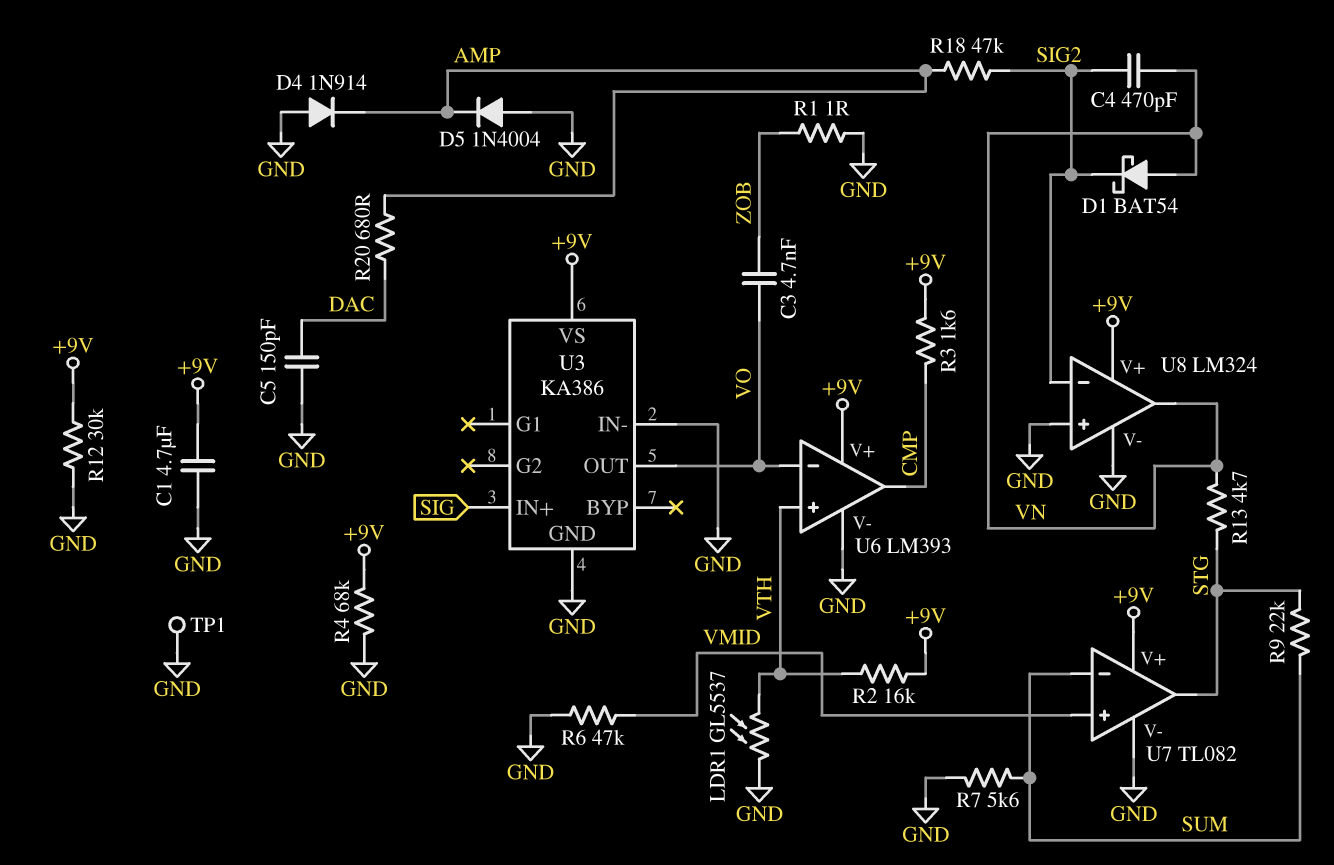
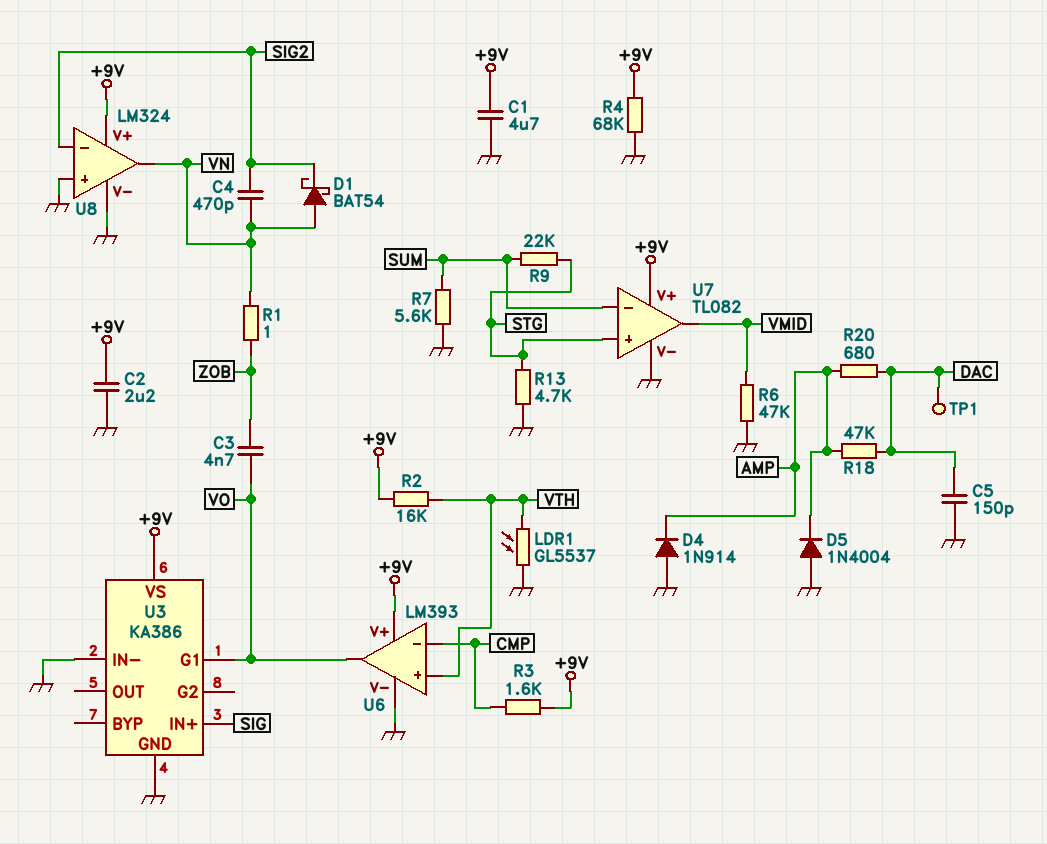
C2: none -> 2.2uF (+9V, GND)
R1: 1 (GND, ZOB) -> 1 (VN, ZOB)
R12: 30k (+9V, GND) -> none
R13: 4.7k (STG, VN) -> 4.7k (GND, STG)
R18: 47k (AMP, SIG2) -> 47k (AMP, DAC)
TP1: test point (GND) -> test point (DAC)
U3 pin G1: none -> VO
U3 pin OUT: VO -> none
U6 pin in-: VO -> CMP
U6 pin out: CMP -> VO
U7 pin in+: VMID -> STG
U7 pin out: STG -> VMID

